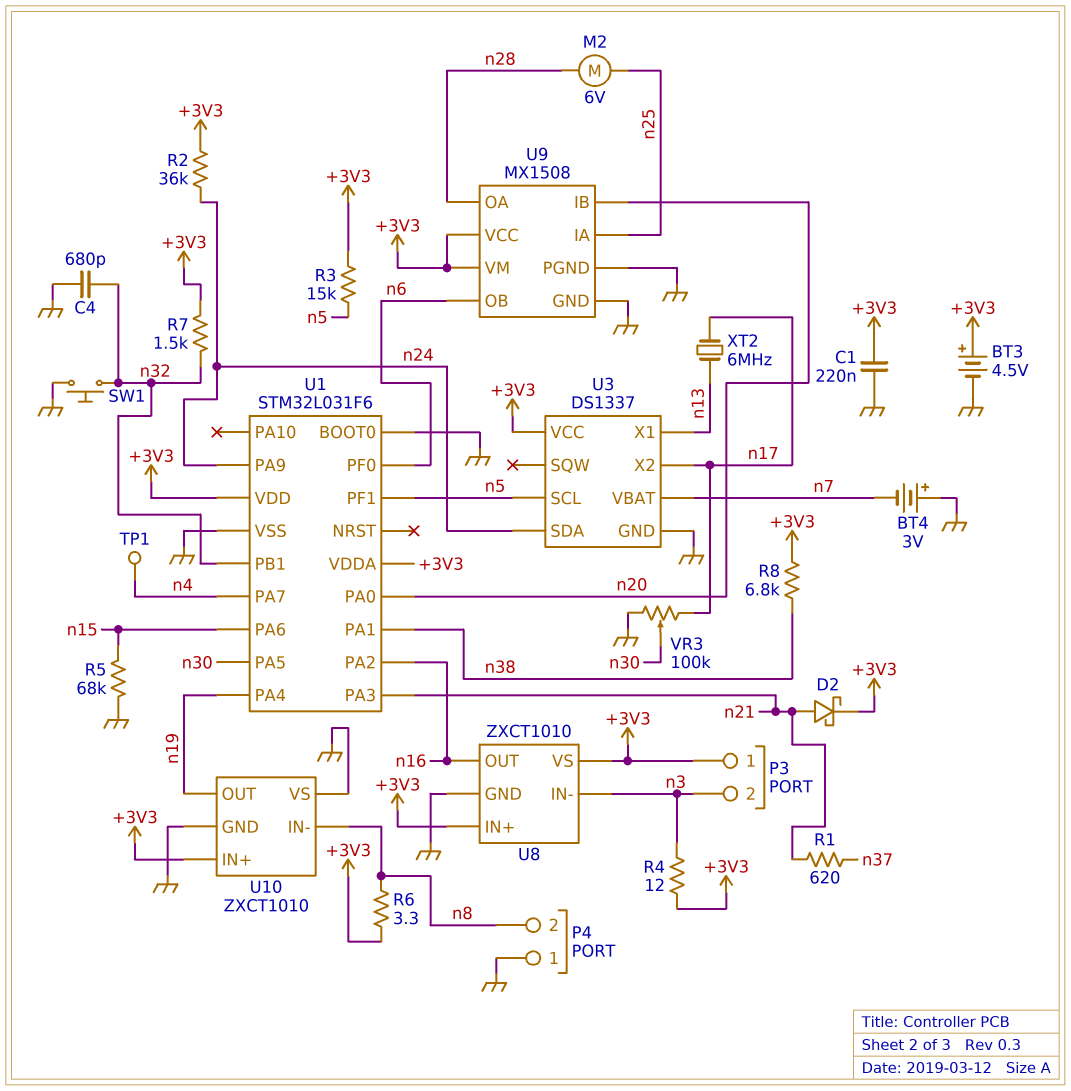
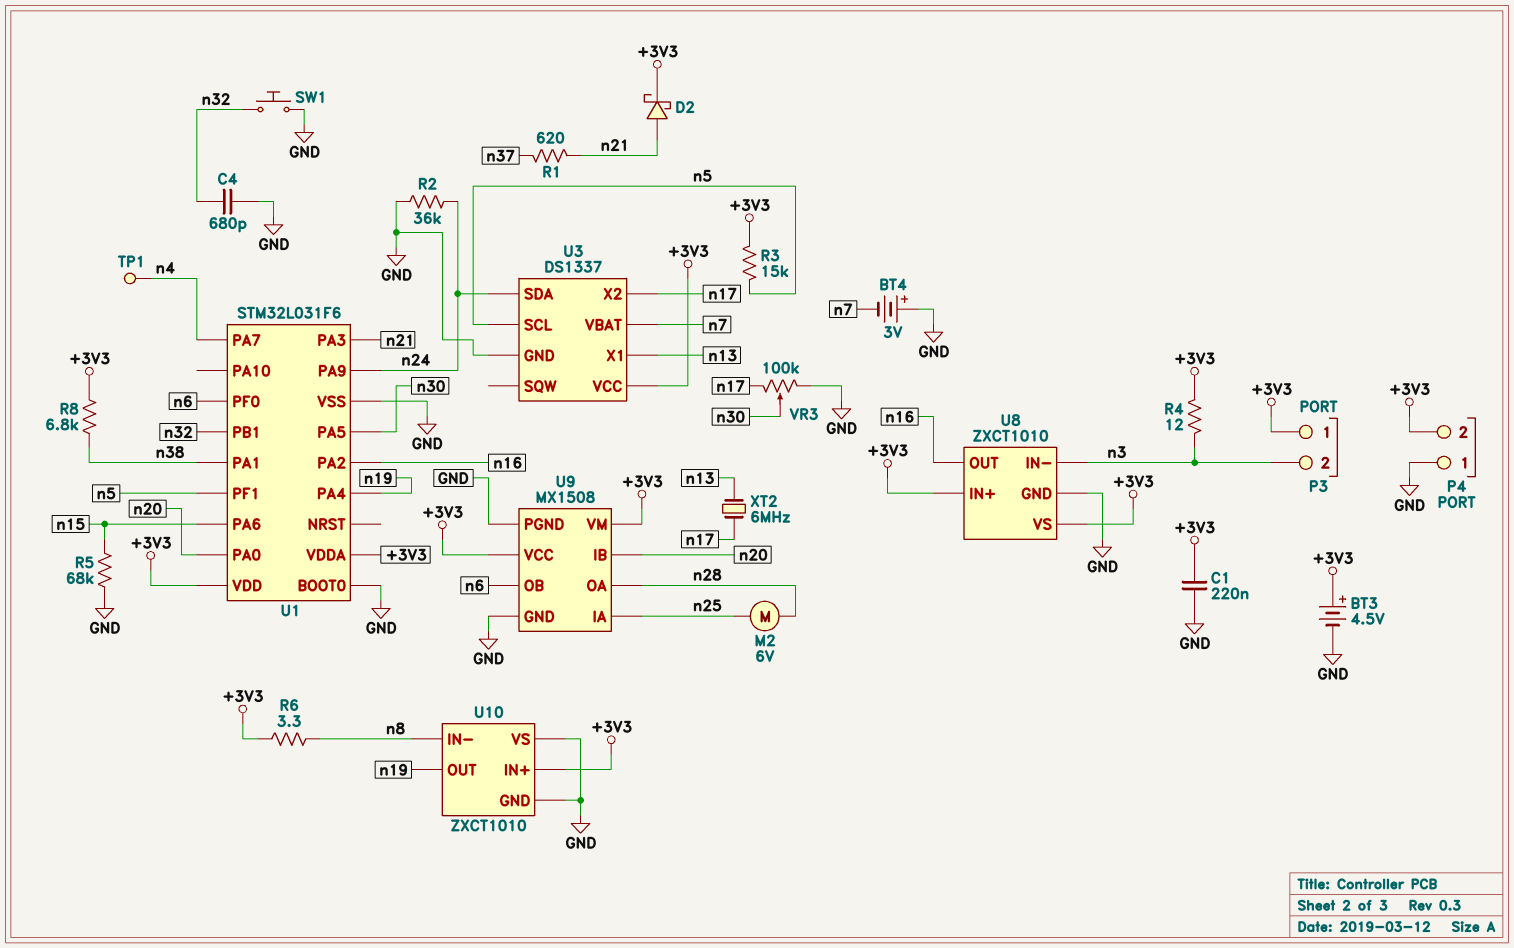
P4 pin 2: n8 -> +3V3
R2: 36k (+3V3, n24) -> 36k (GND, n24)
R7: 1.5k (+3V3, n32) -> none

